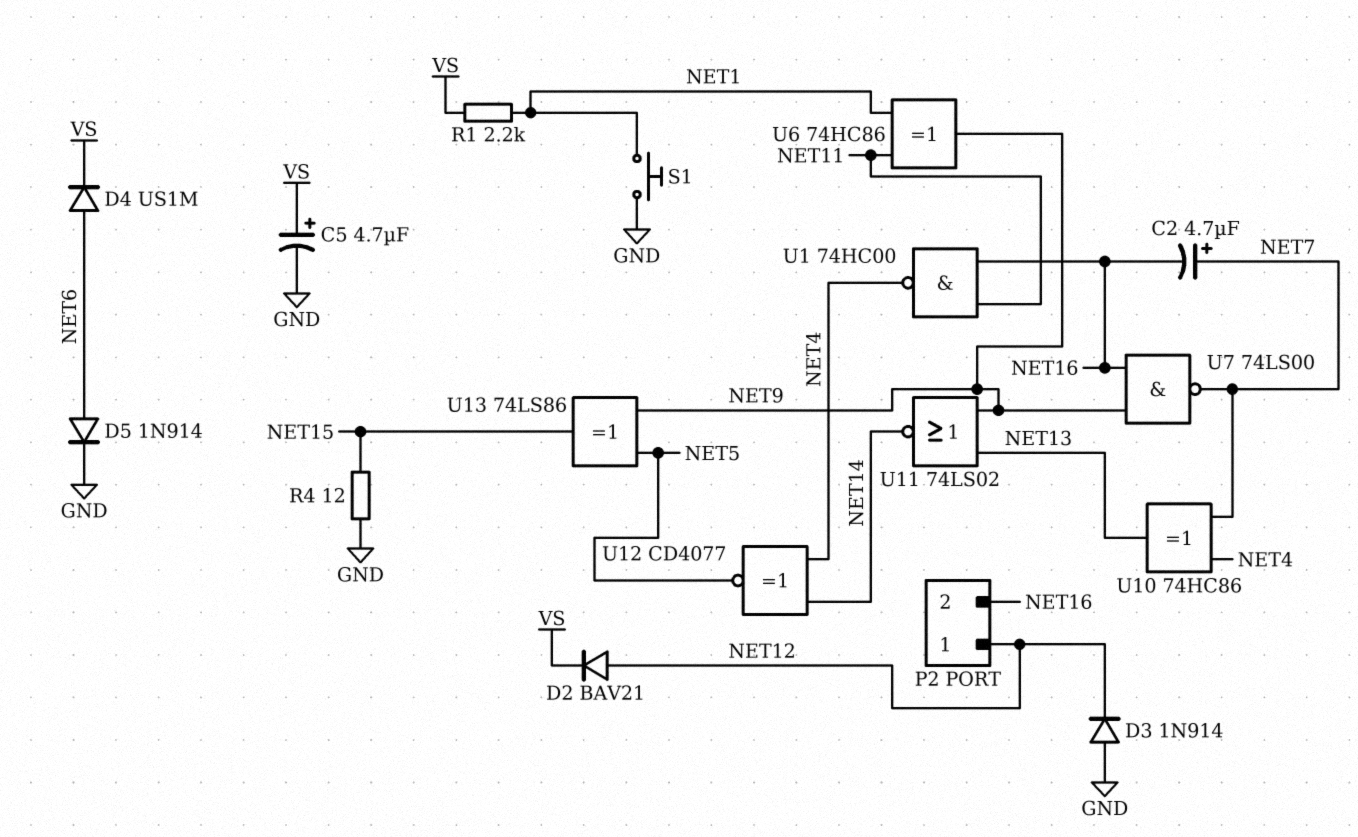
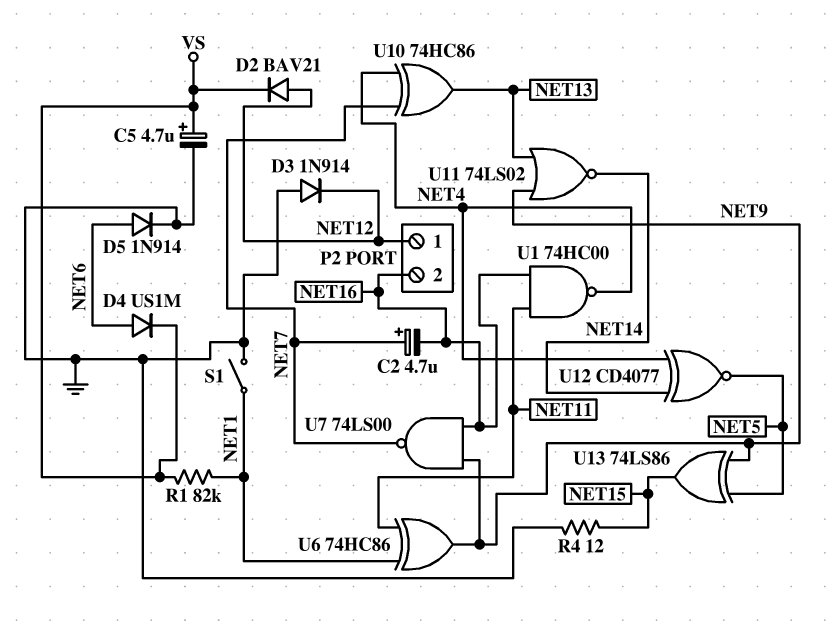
R1: 2.2k (NET1, VS) -> 82k (NET1, VS)
S1: button (GND, NET1) -> switch (GND, NET1)

